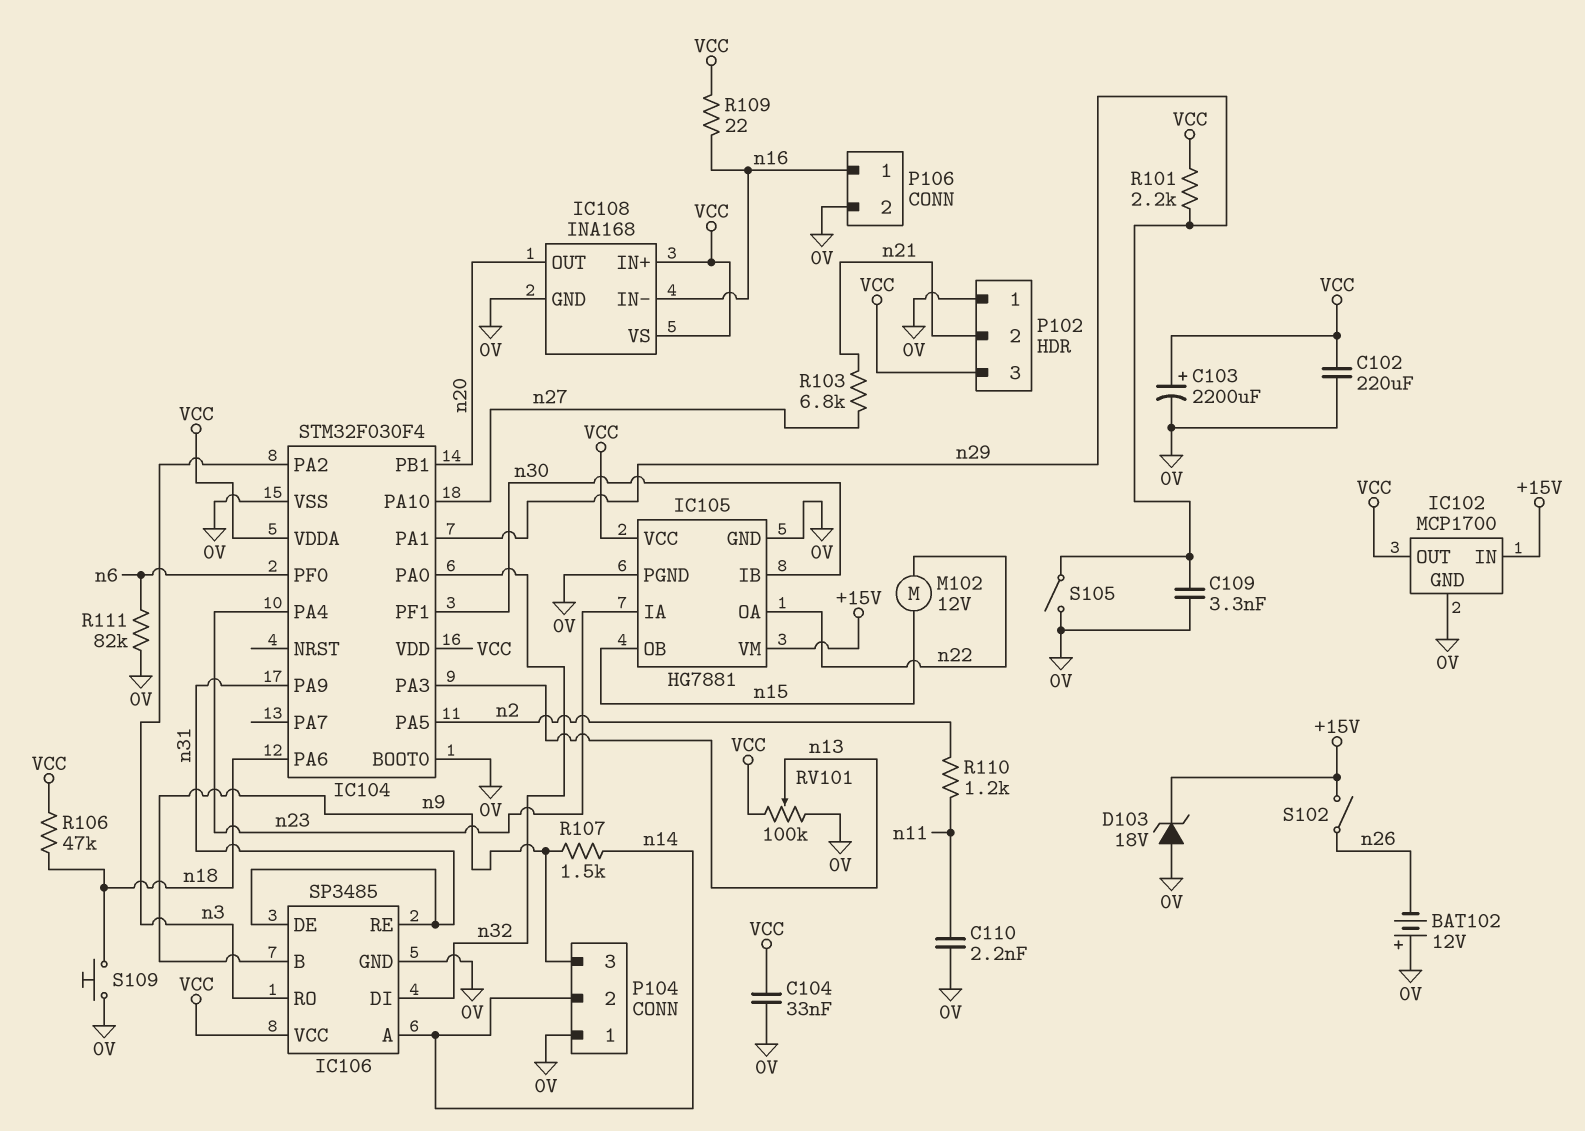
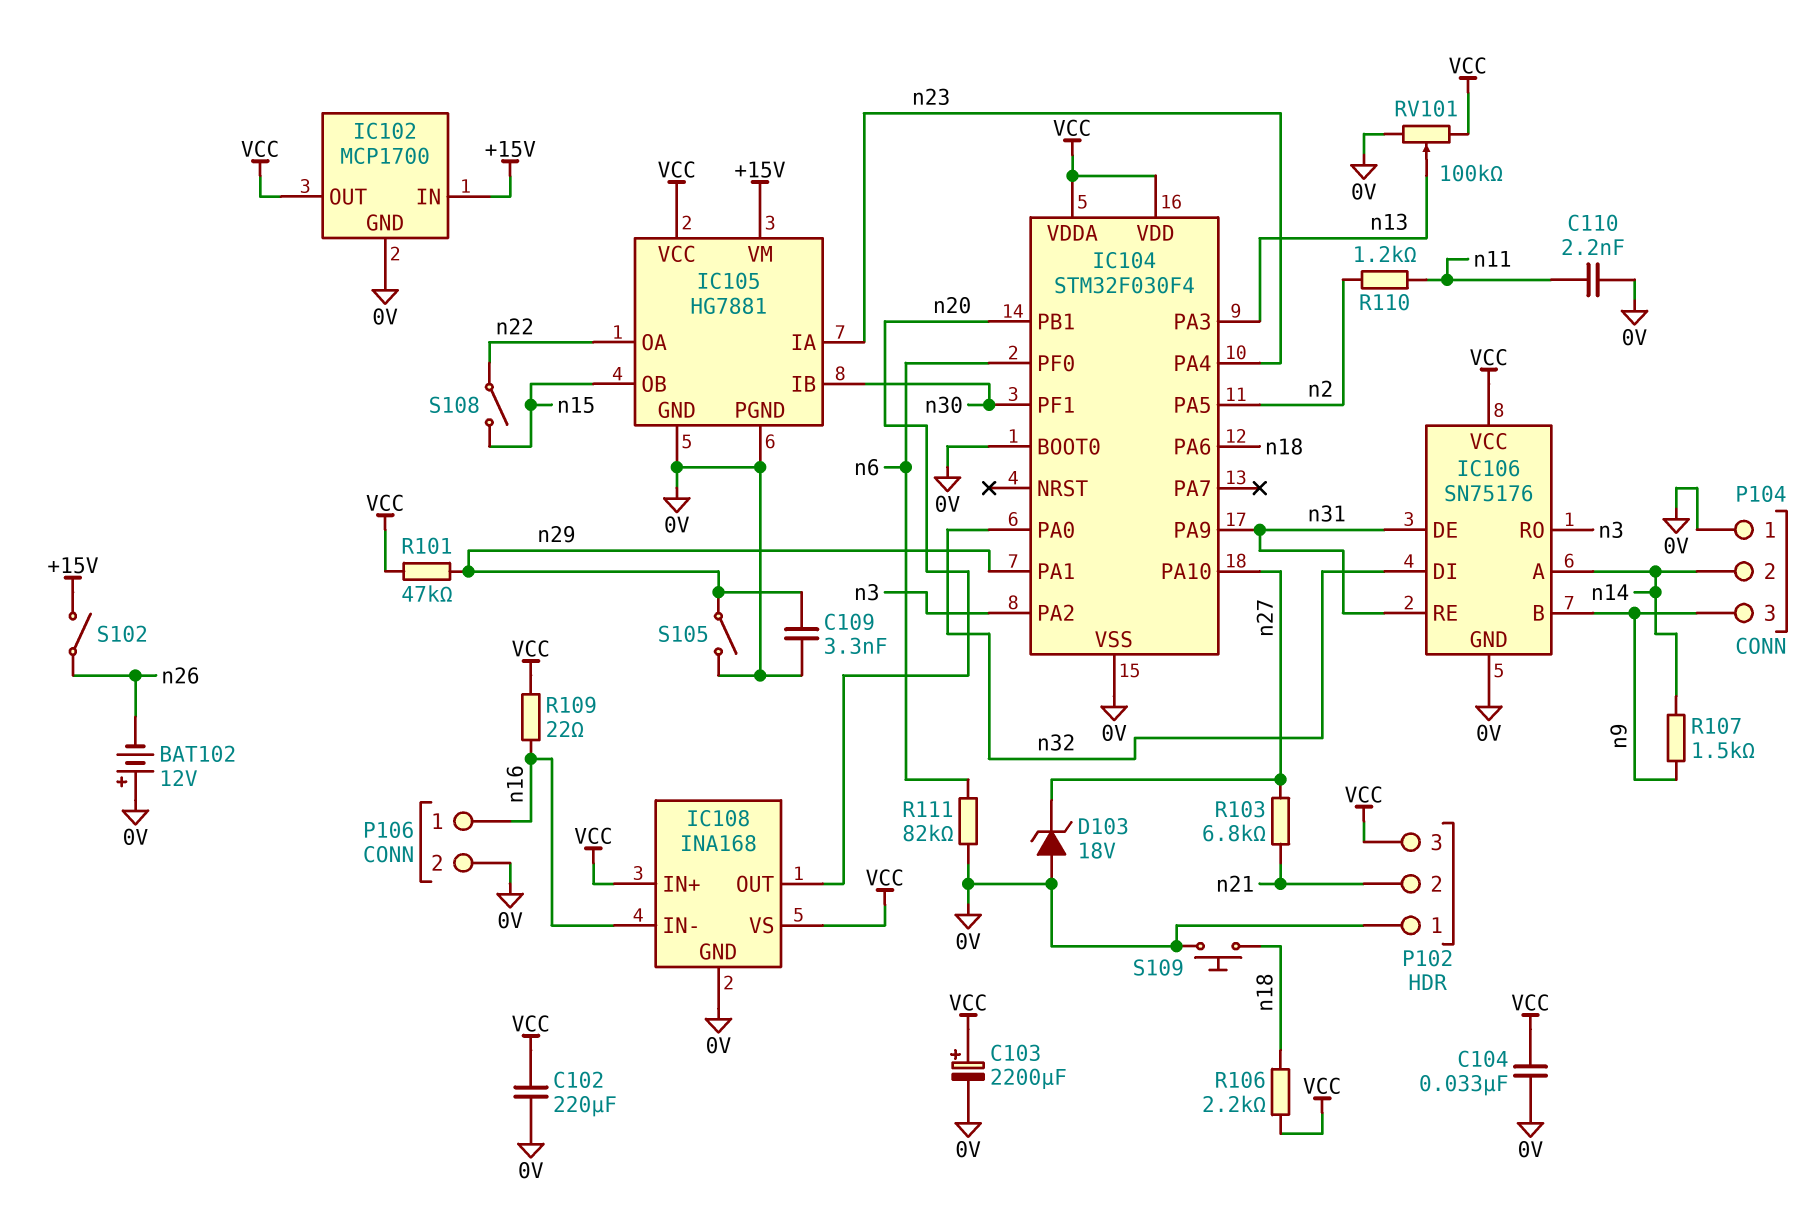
D103: zener 18V (A 0V, K +15V) -> zener 18V (A 0V, K n27)
IC106: SP3485 -> SN75176
M102: motor 12V (n15, n22) -> none
R101: 2.2k (VCC, n29) -> 47k (VCC, n29)
R106: 47k (VCC, n18) -> 2.2k (VCC, n18)
S108: none -> switch (n15, n22)

